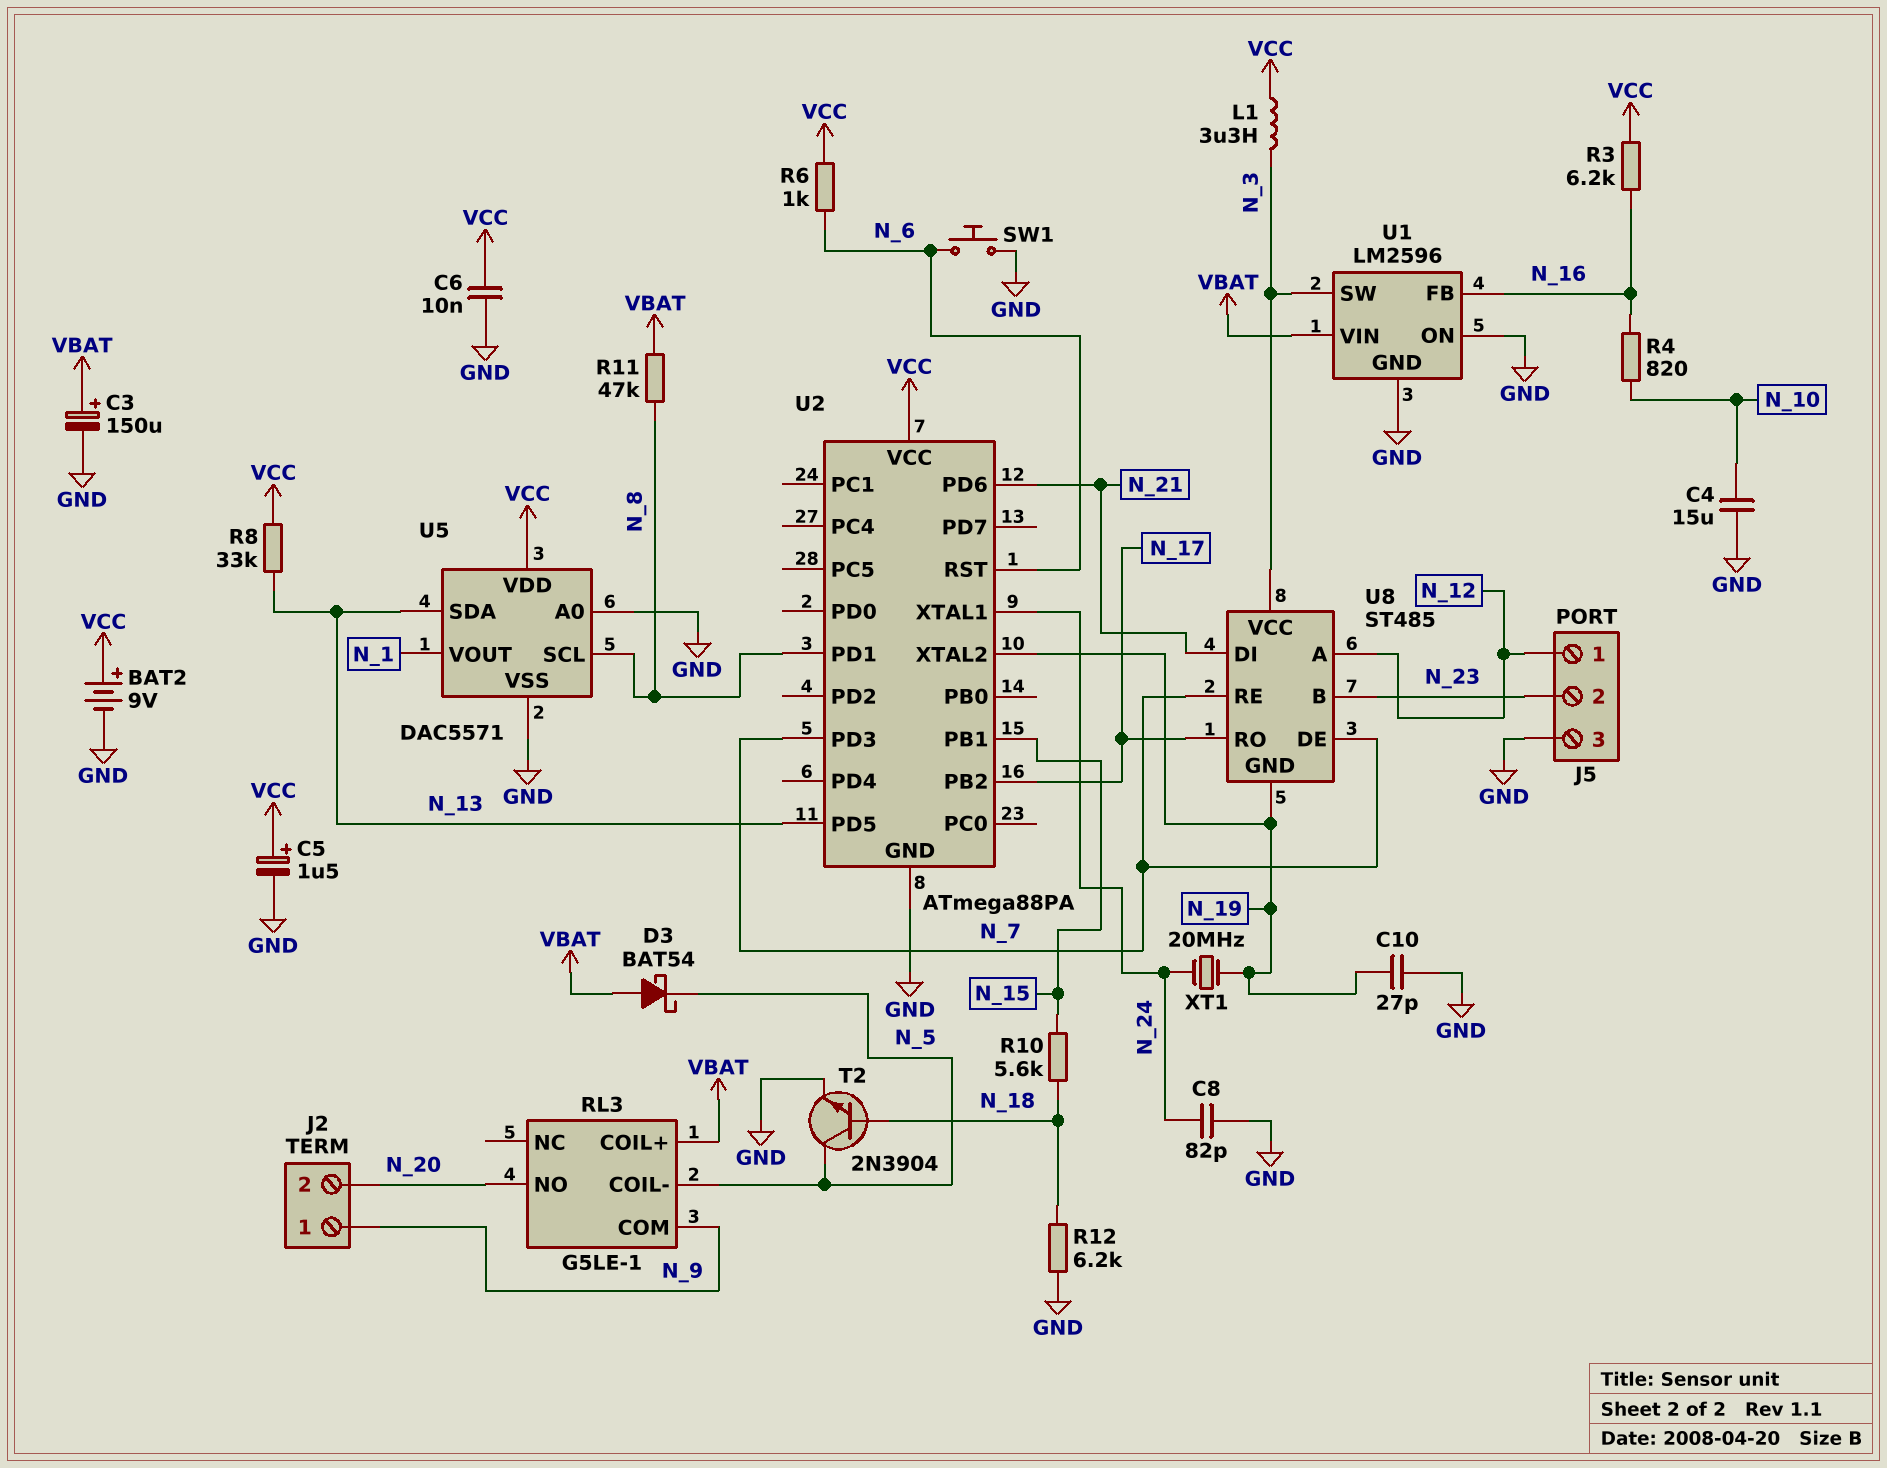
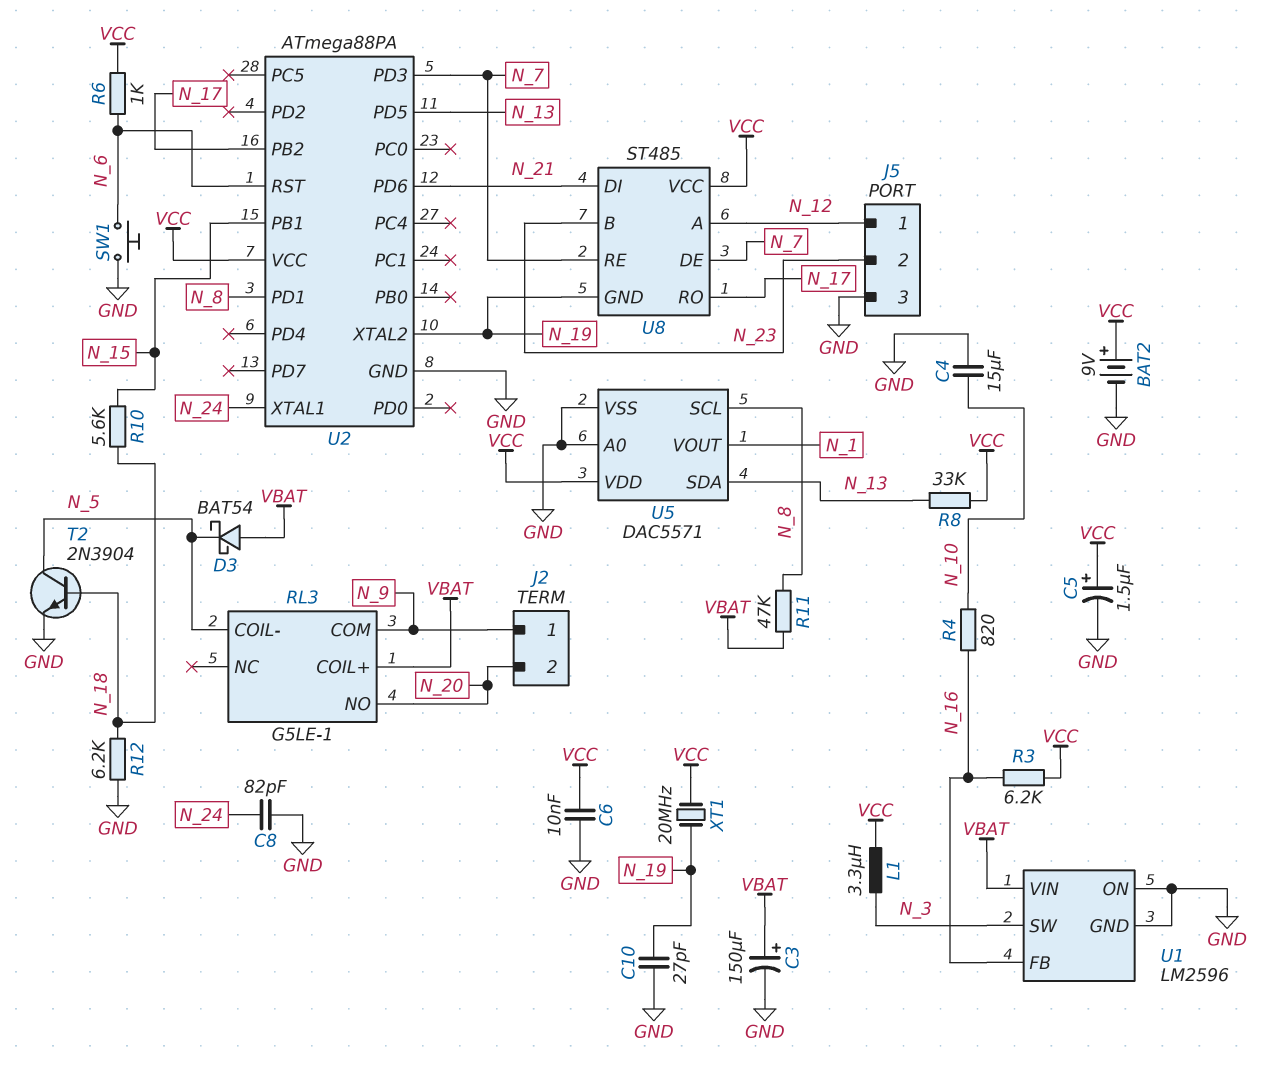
U8 pin VCC: N_3 -> VCC
XT1: 20MHz (N_19, N_24) -> 20MHz (N_19, VCC)

